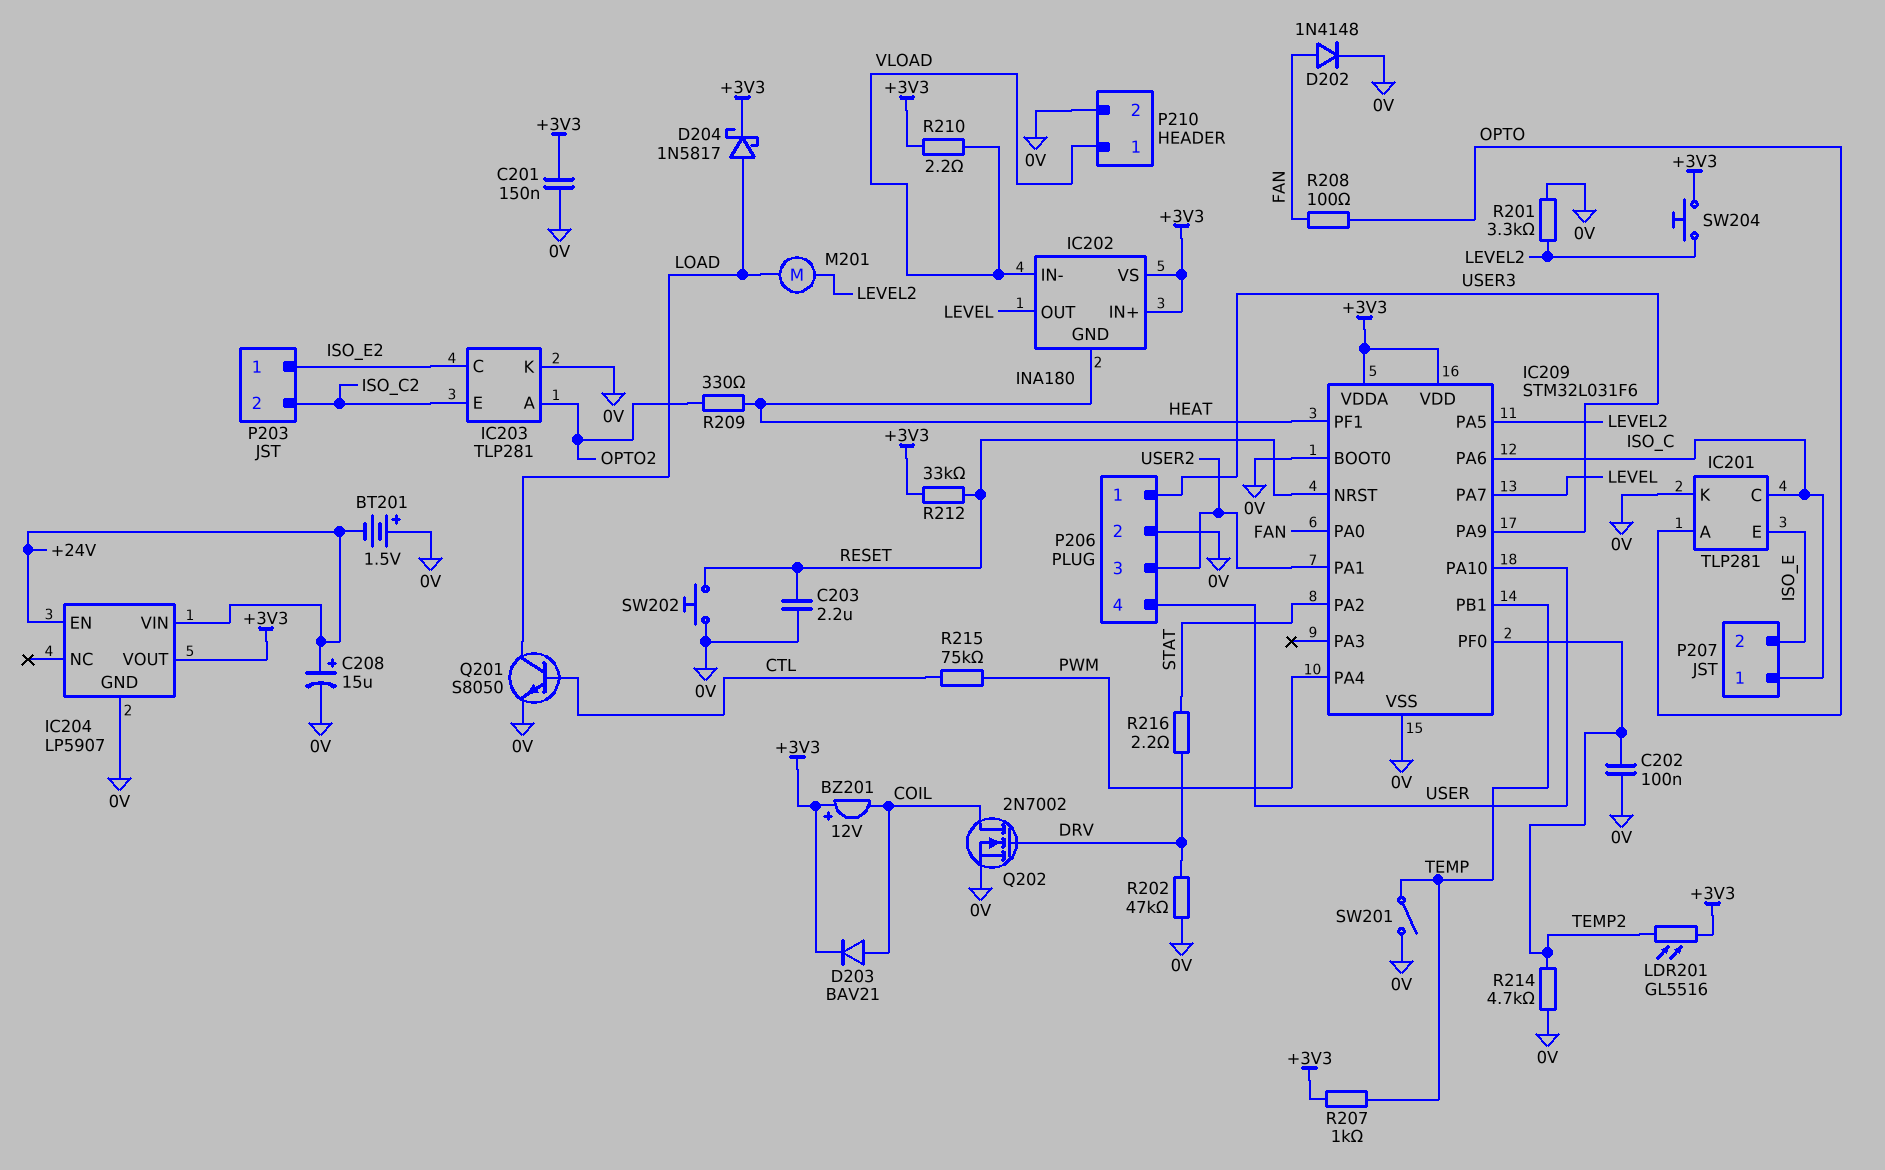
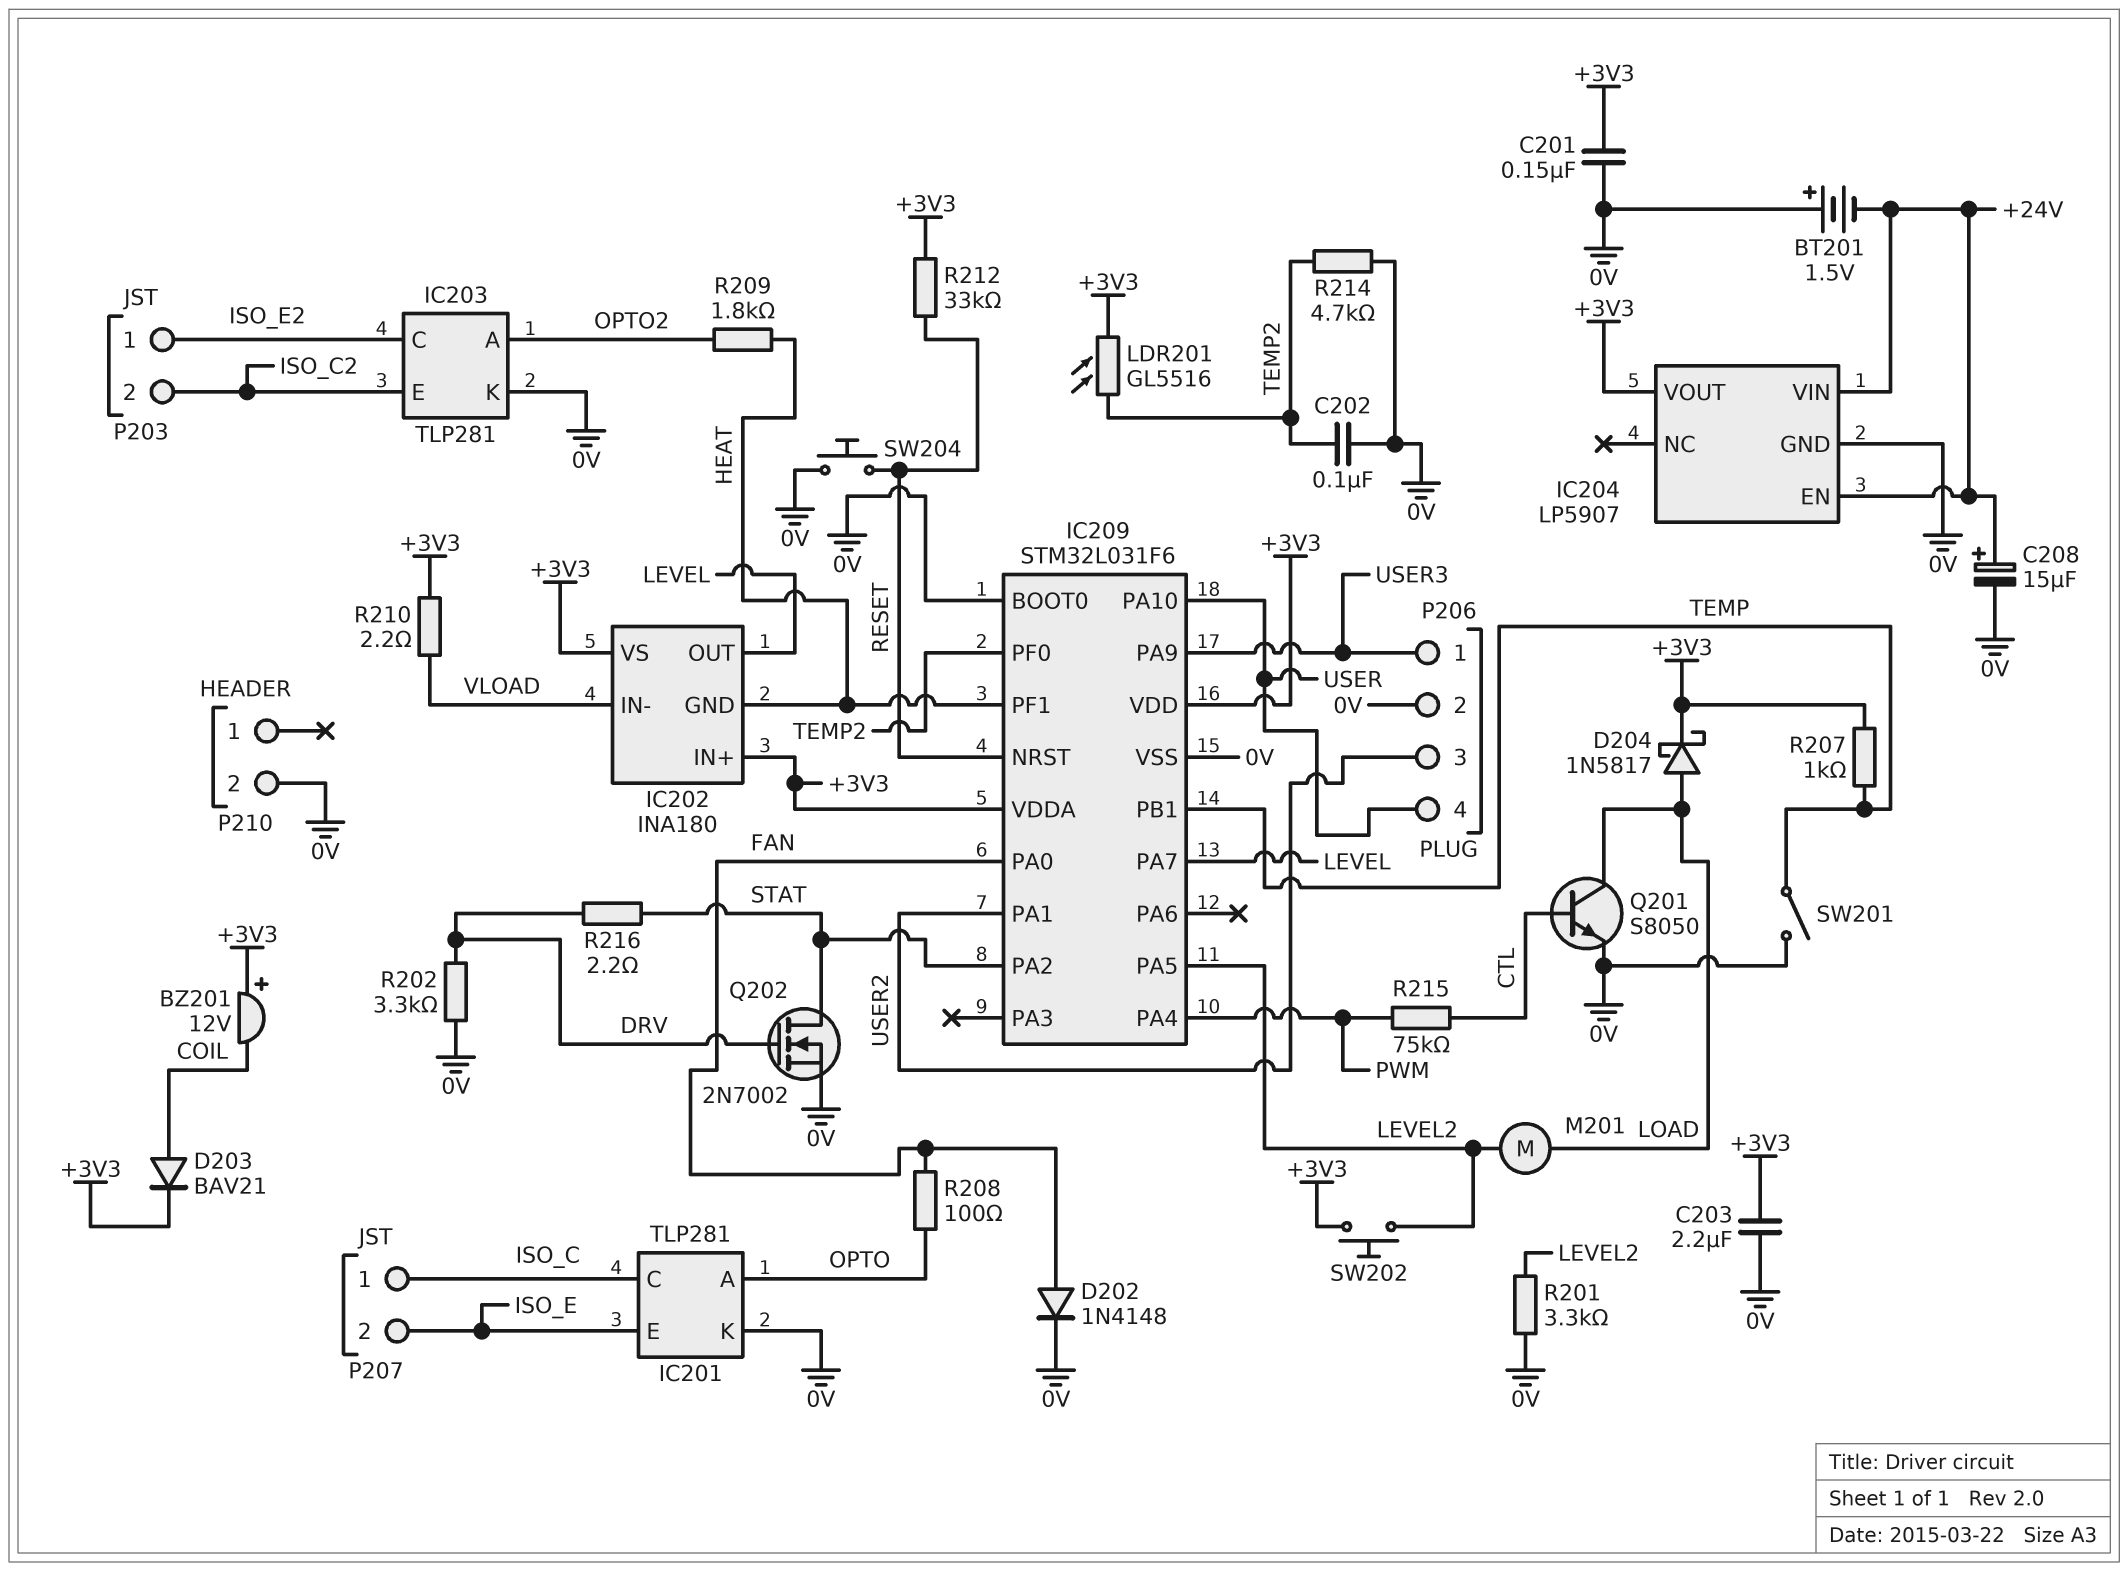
C203: 2.2uF (0V, RESET) -> 2.2uF (+3V3, 0V)
IC209 pin PA6: ISO_C -> none
P210 pin 1: VLOAD -> none
Q202: NMOS 2N7002 (G DRV, D COIL, S 0V) -> NMOS 2N7002 (G DRV, D STAT, S 0V)
R202: 47k (0V, DRV) -> 3.3k (0V, DRV)
R209: 330 (HEAT, OPTO2) -> 1.8k (HEAT, OPTO2)
SW202: button (0V, RESET) -> button (+3V3, LEVEL2)
SW204: button (+3V3, LEVEL2) -> button (0V, RESET)

